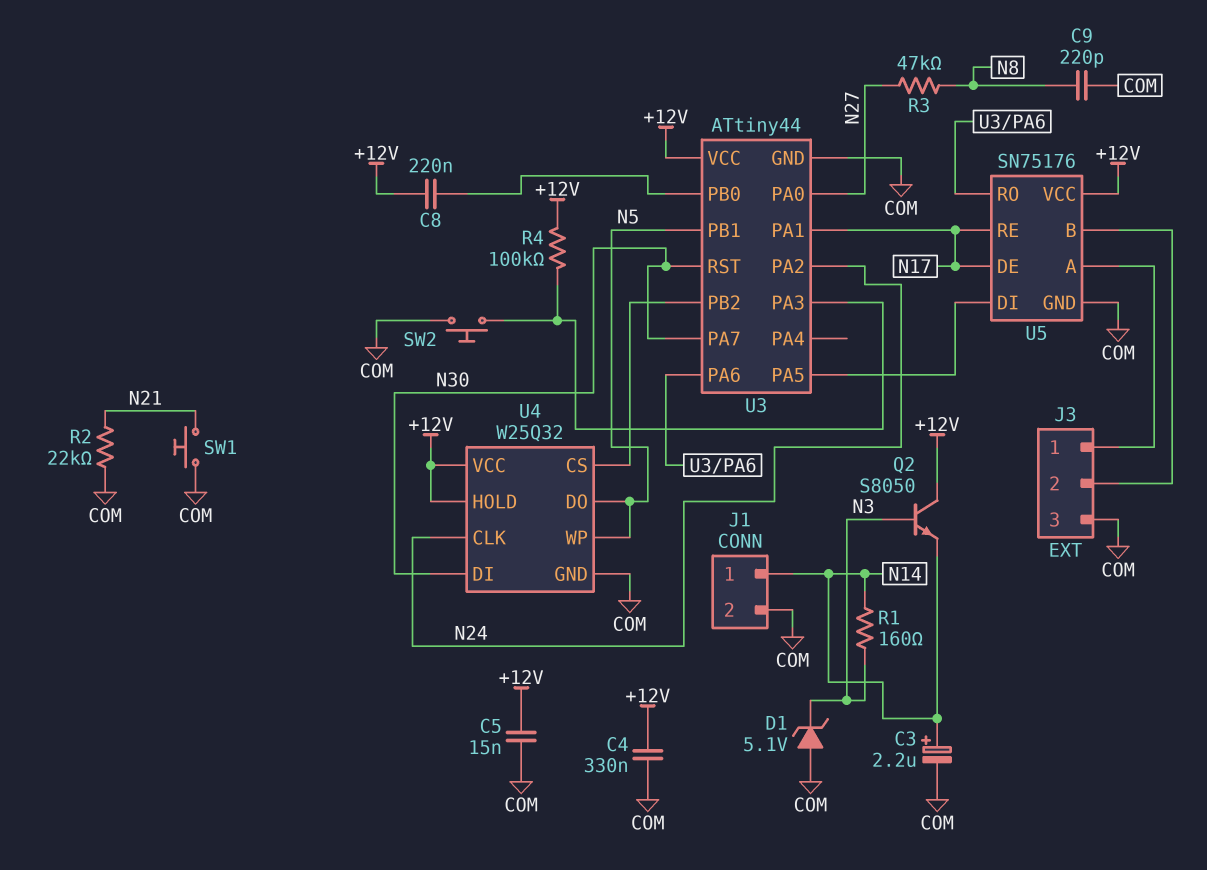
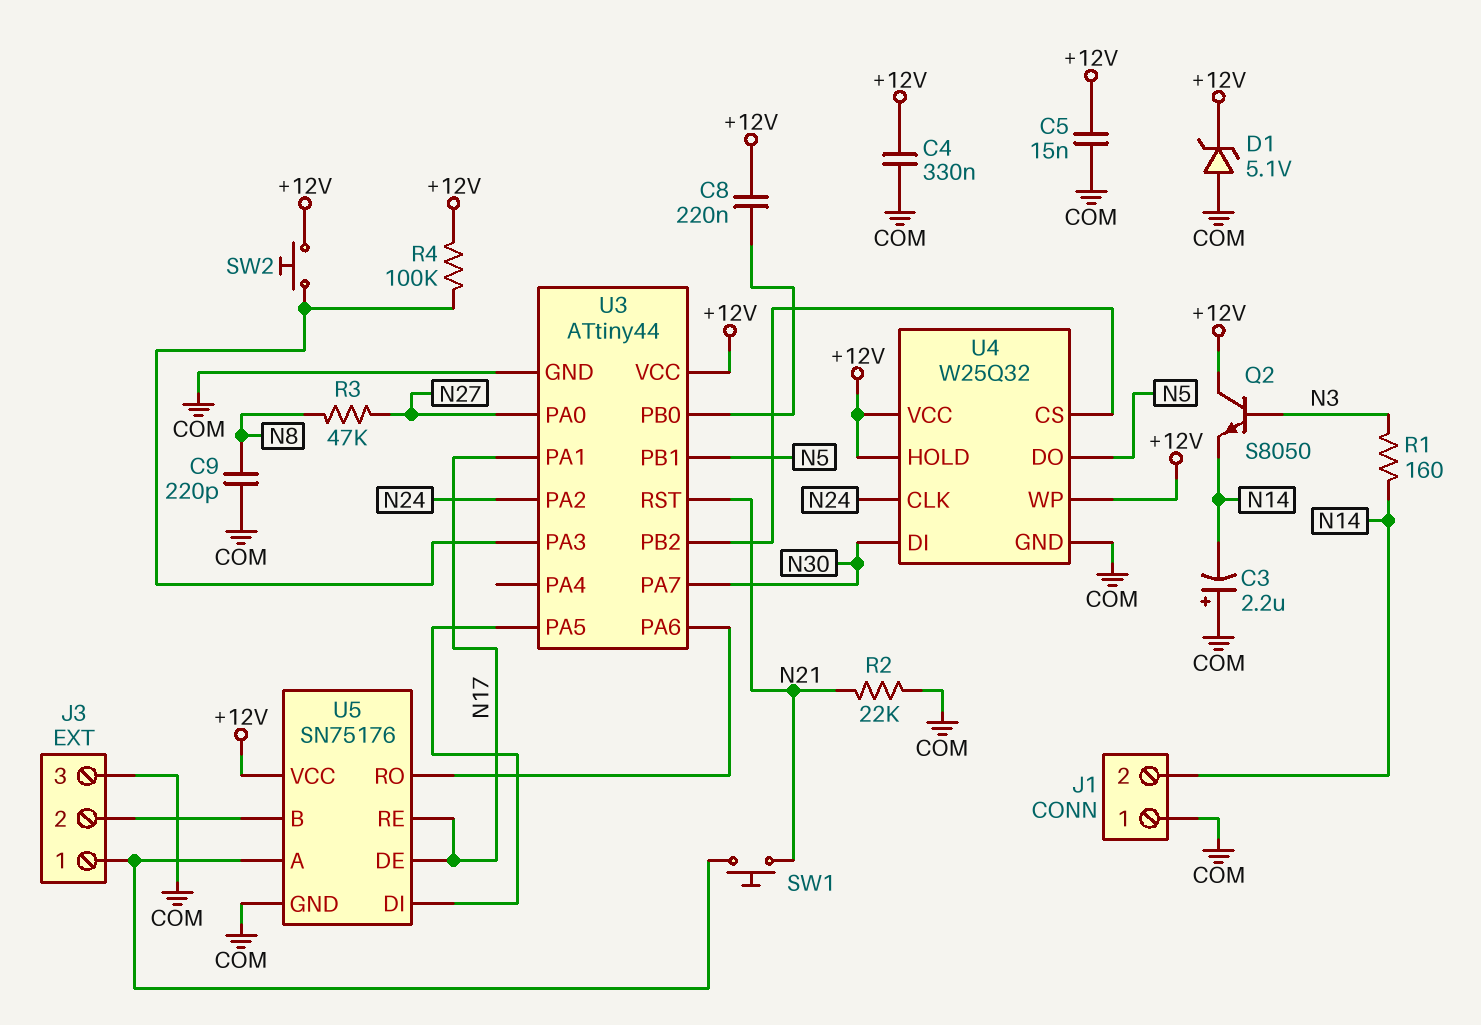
C3: 2.2uF (plus N14, minus COM) -> 2.2uF (plus COM, minus N14)
D1: zener 5.1V (A COM, K N3) -> zener 5.1V (A COM, K +12V)
J1 pin 1: N14 -> COM
J1 pin 2: COM -> N14
SW1: button (COM, N21) -> button (J3/1, N21)
SW2: button (COM, U3/PA3) -> button (+12V, U3/PA3)
U3 pin RST: N30 -> N21
U4 pin WP: N5 -> +12V

